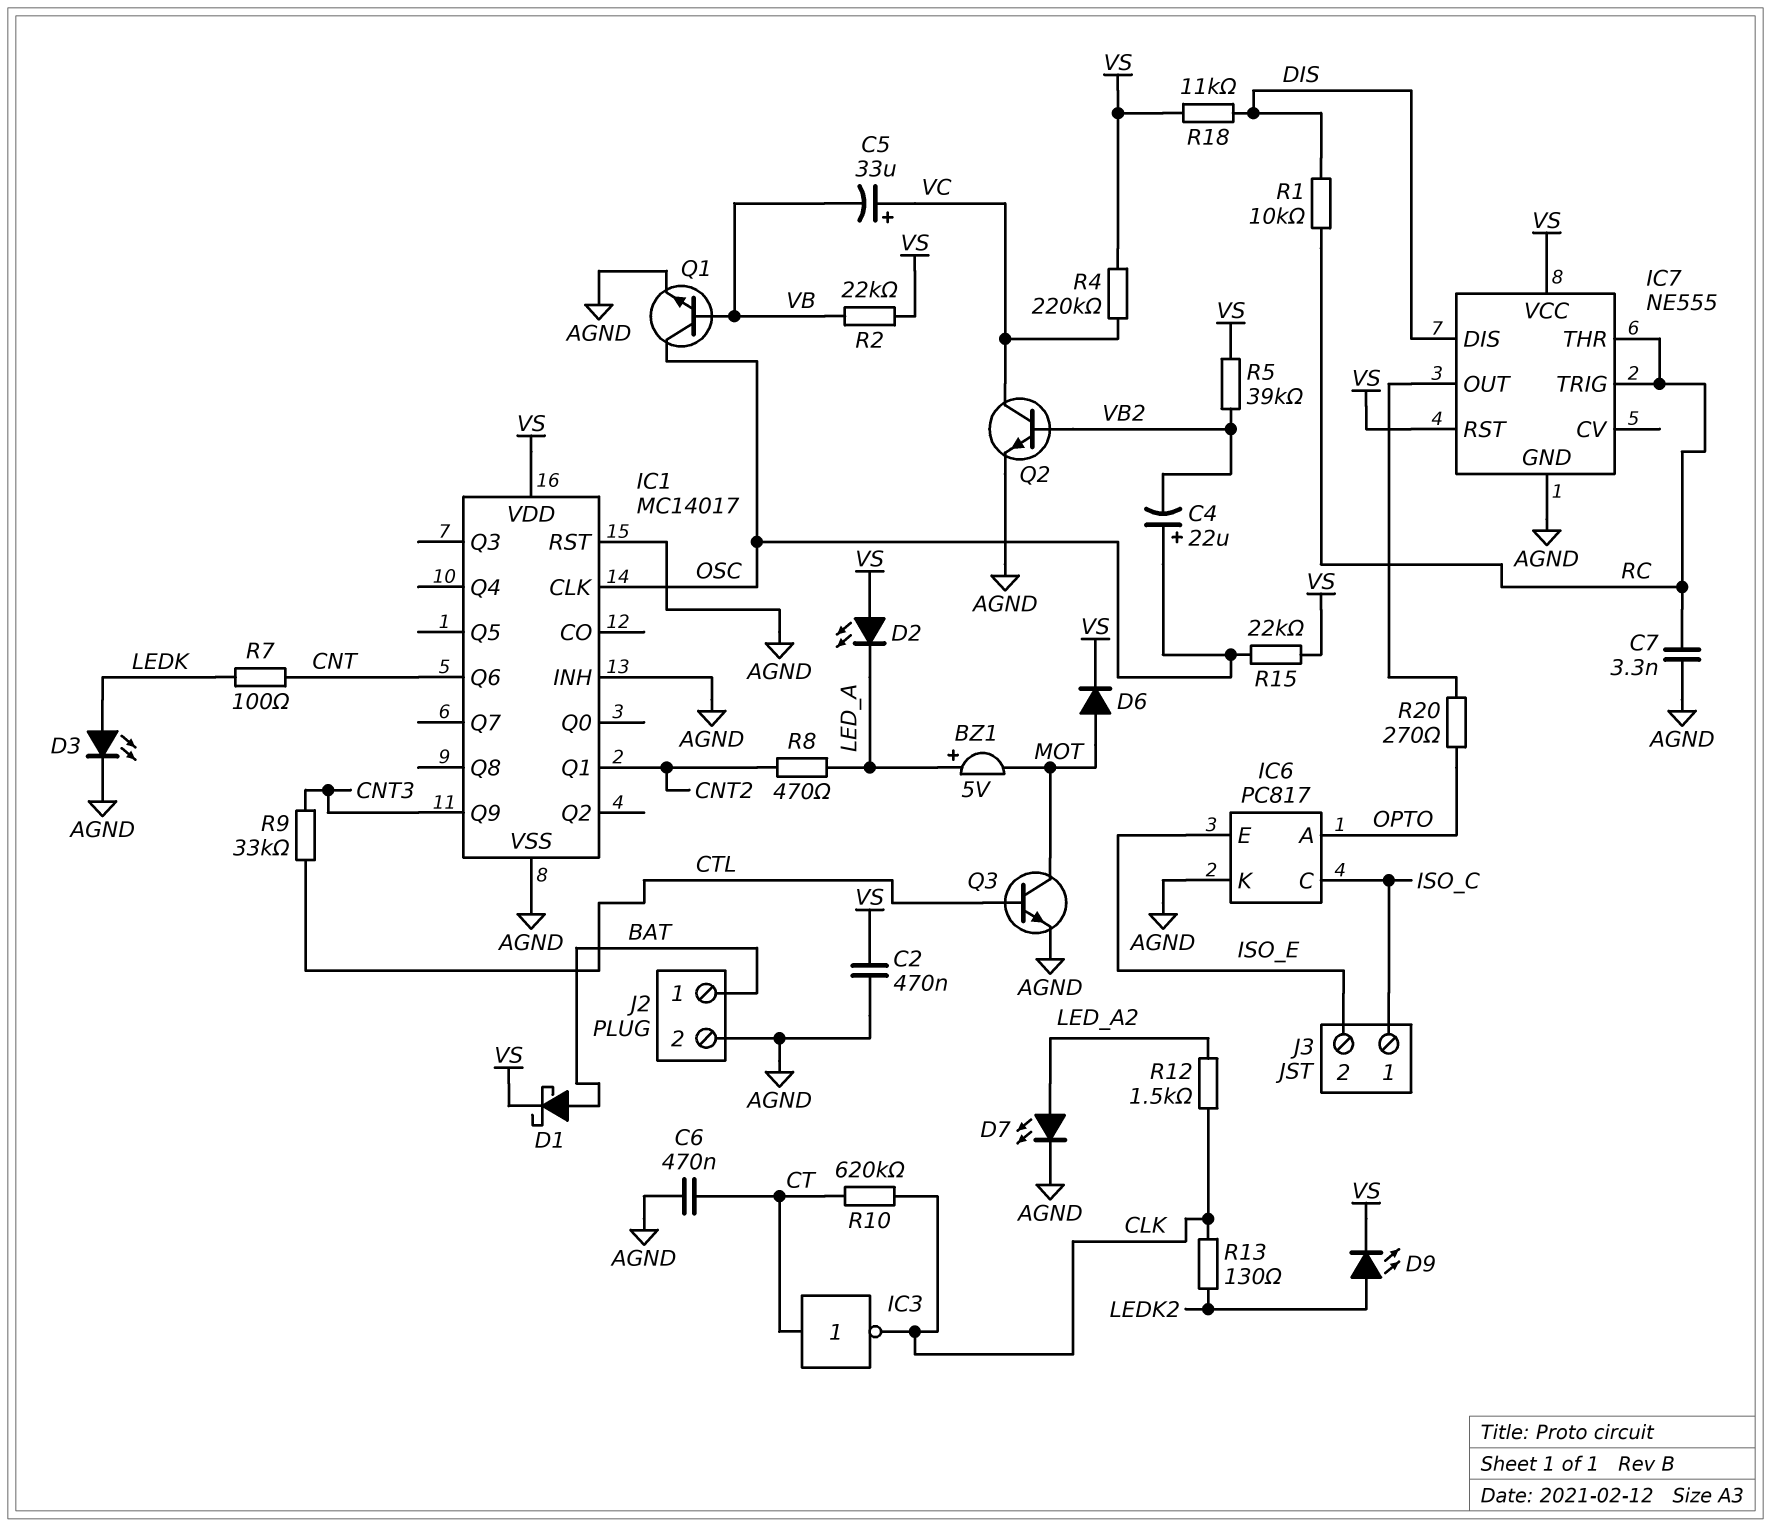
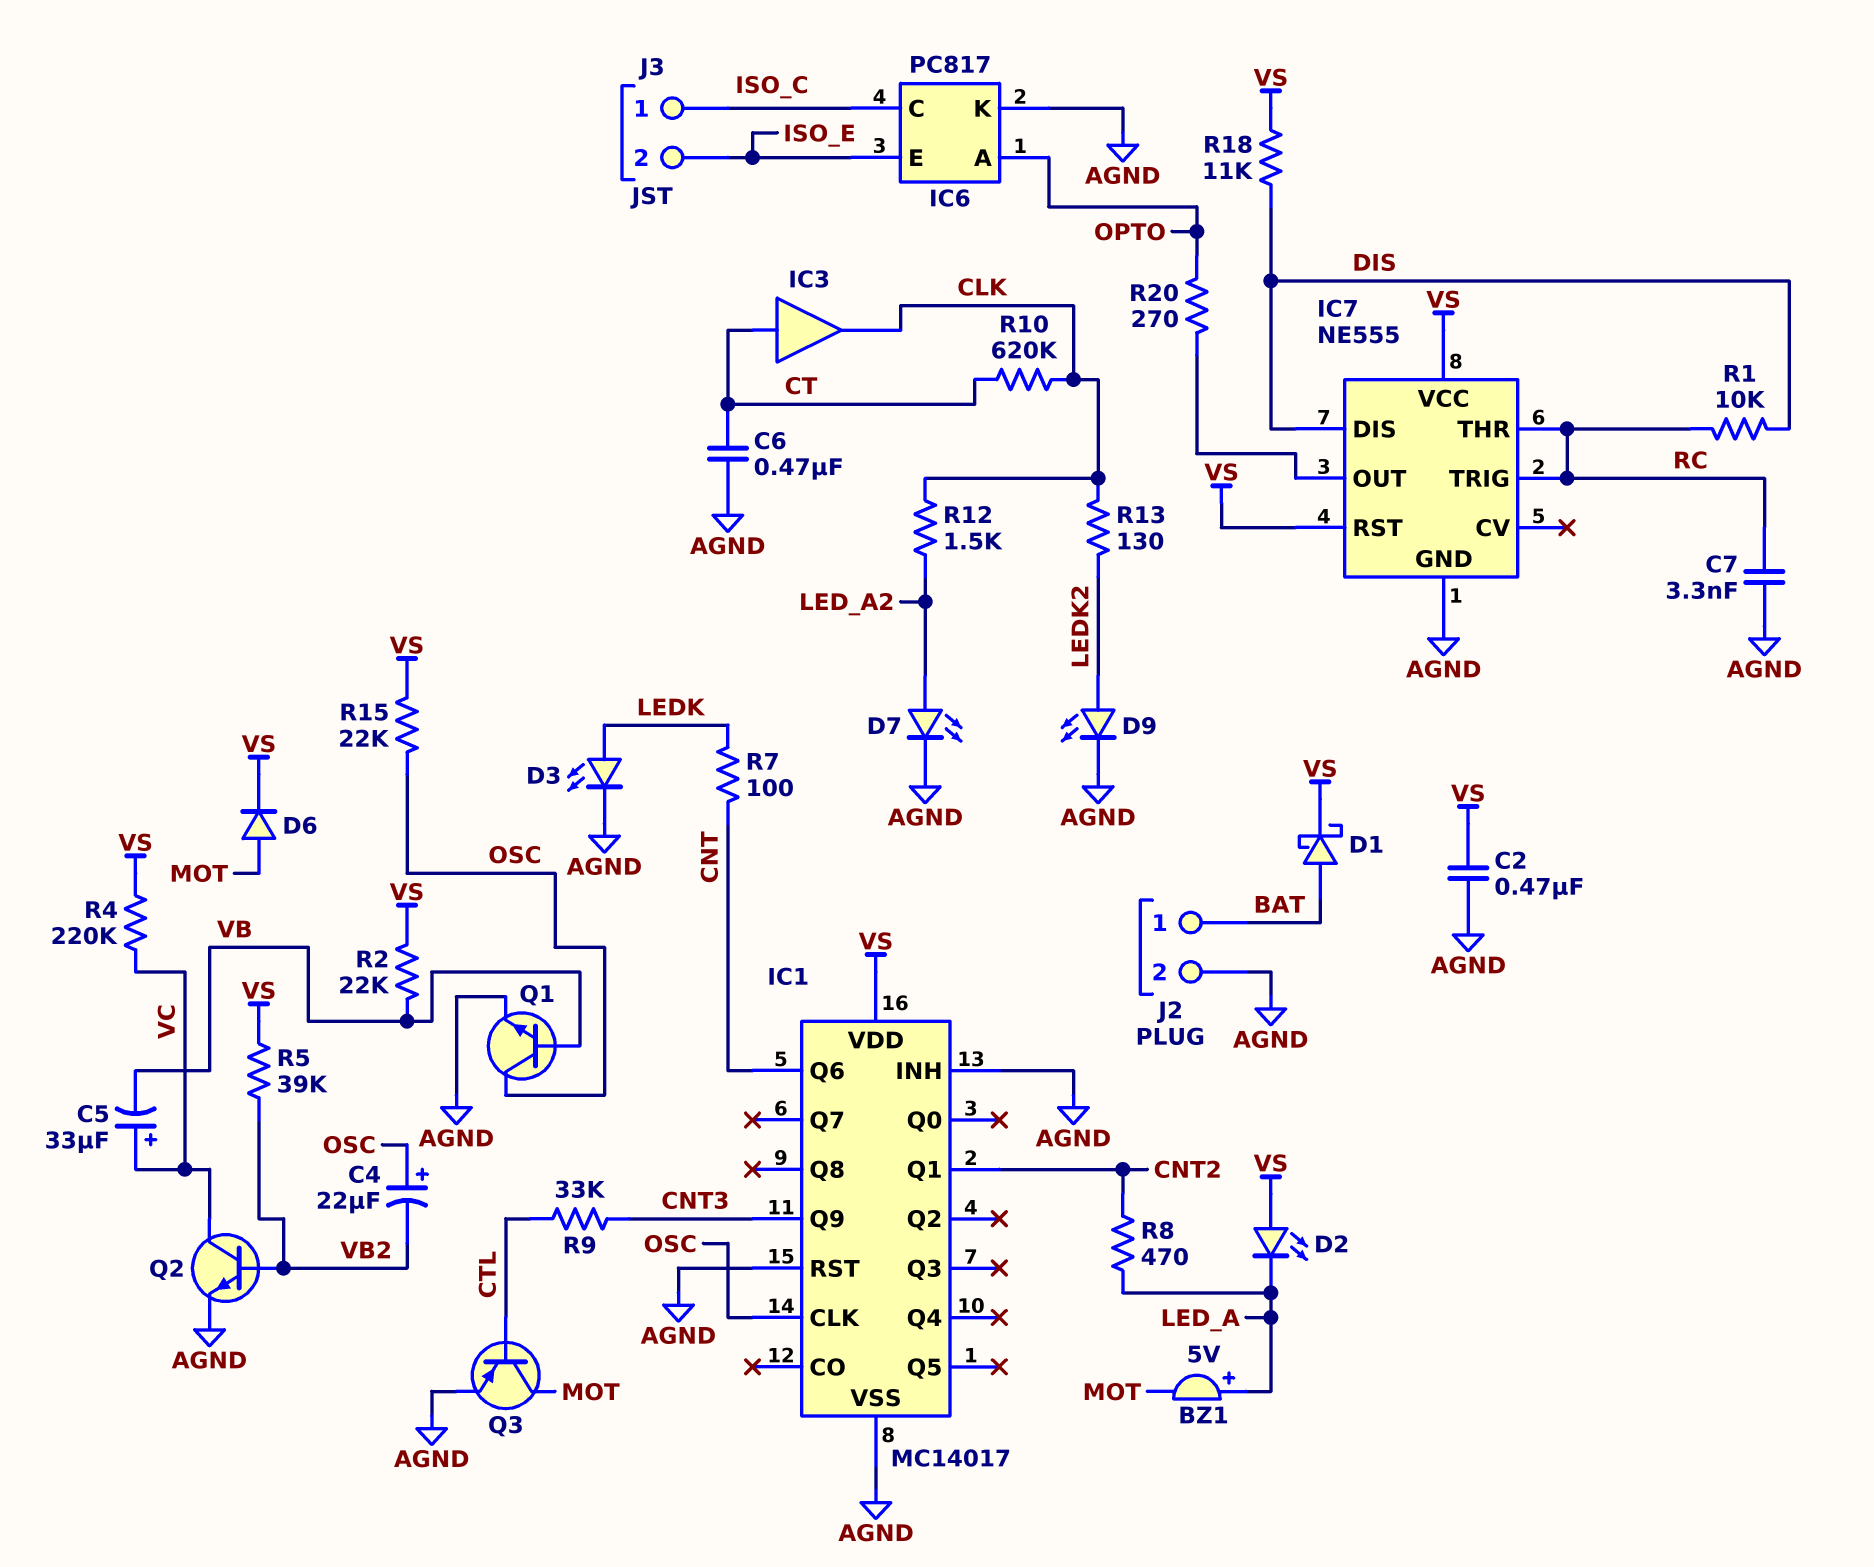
D9: LED (A LEDK2, K VS) -> LED (A LEDK2, K AGND)
IC3: NOT (in CT, out CLK) -> buffer (in CT, out CLK)
Q3: NPN (B CTL, C MOT, E AGND) -> PNP (B CTL, C MOT, E AGND)

